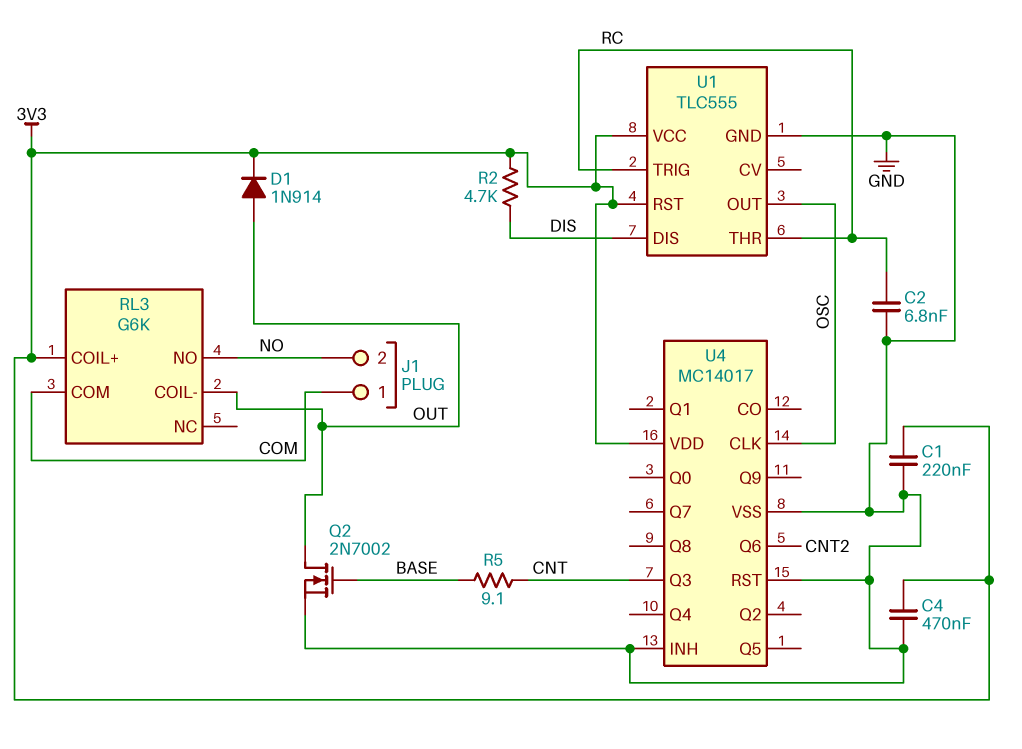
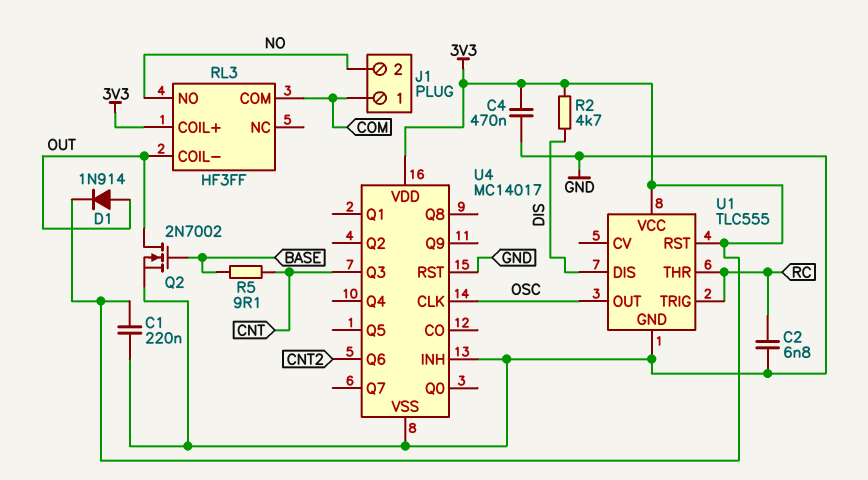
RL3: G6K -> HF3FF

